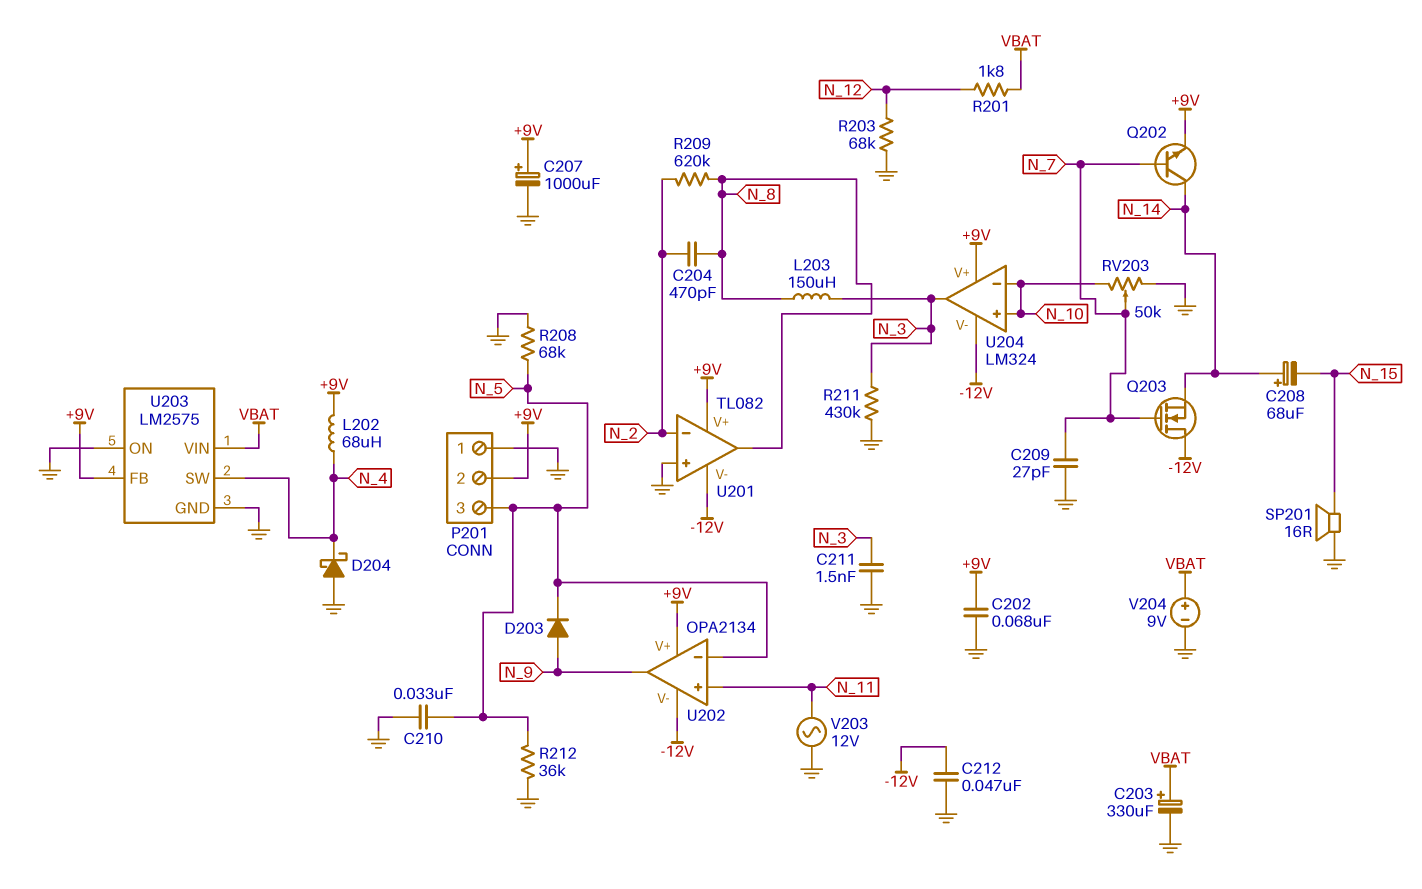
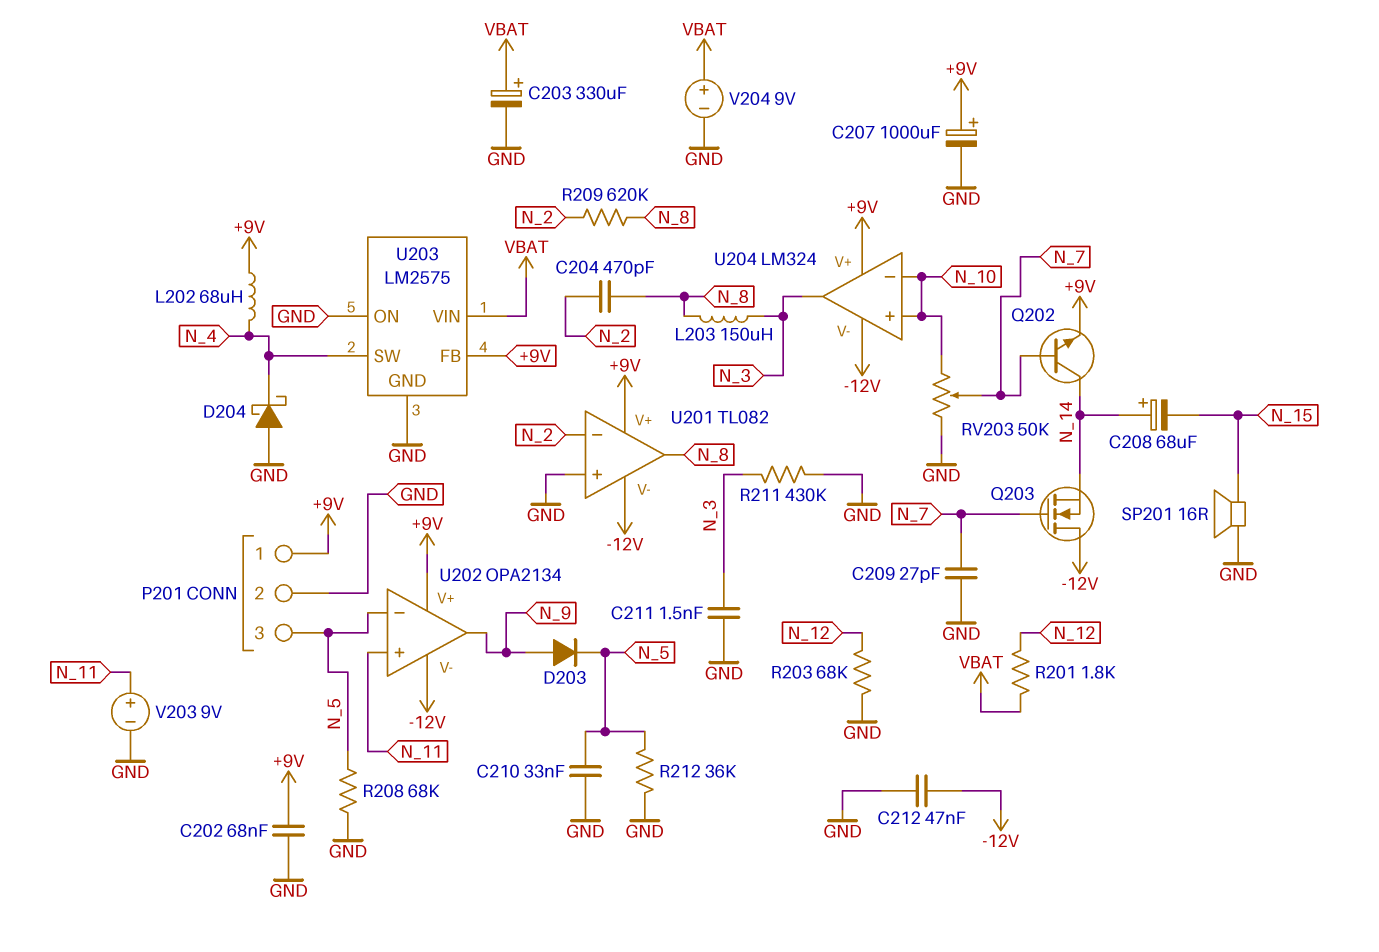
P201 pin 1: GND -> +9V
P201 pin 2: +9V -> GND
V203: AC 12V (GND, N_11) -> 9V (plus N_11, minus GND)

